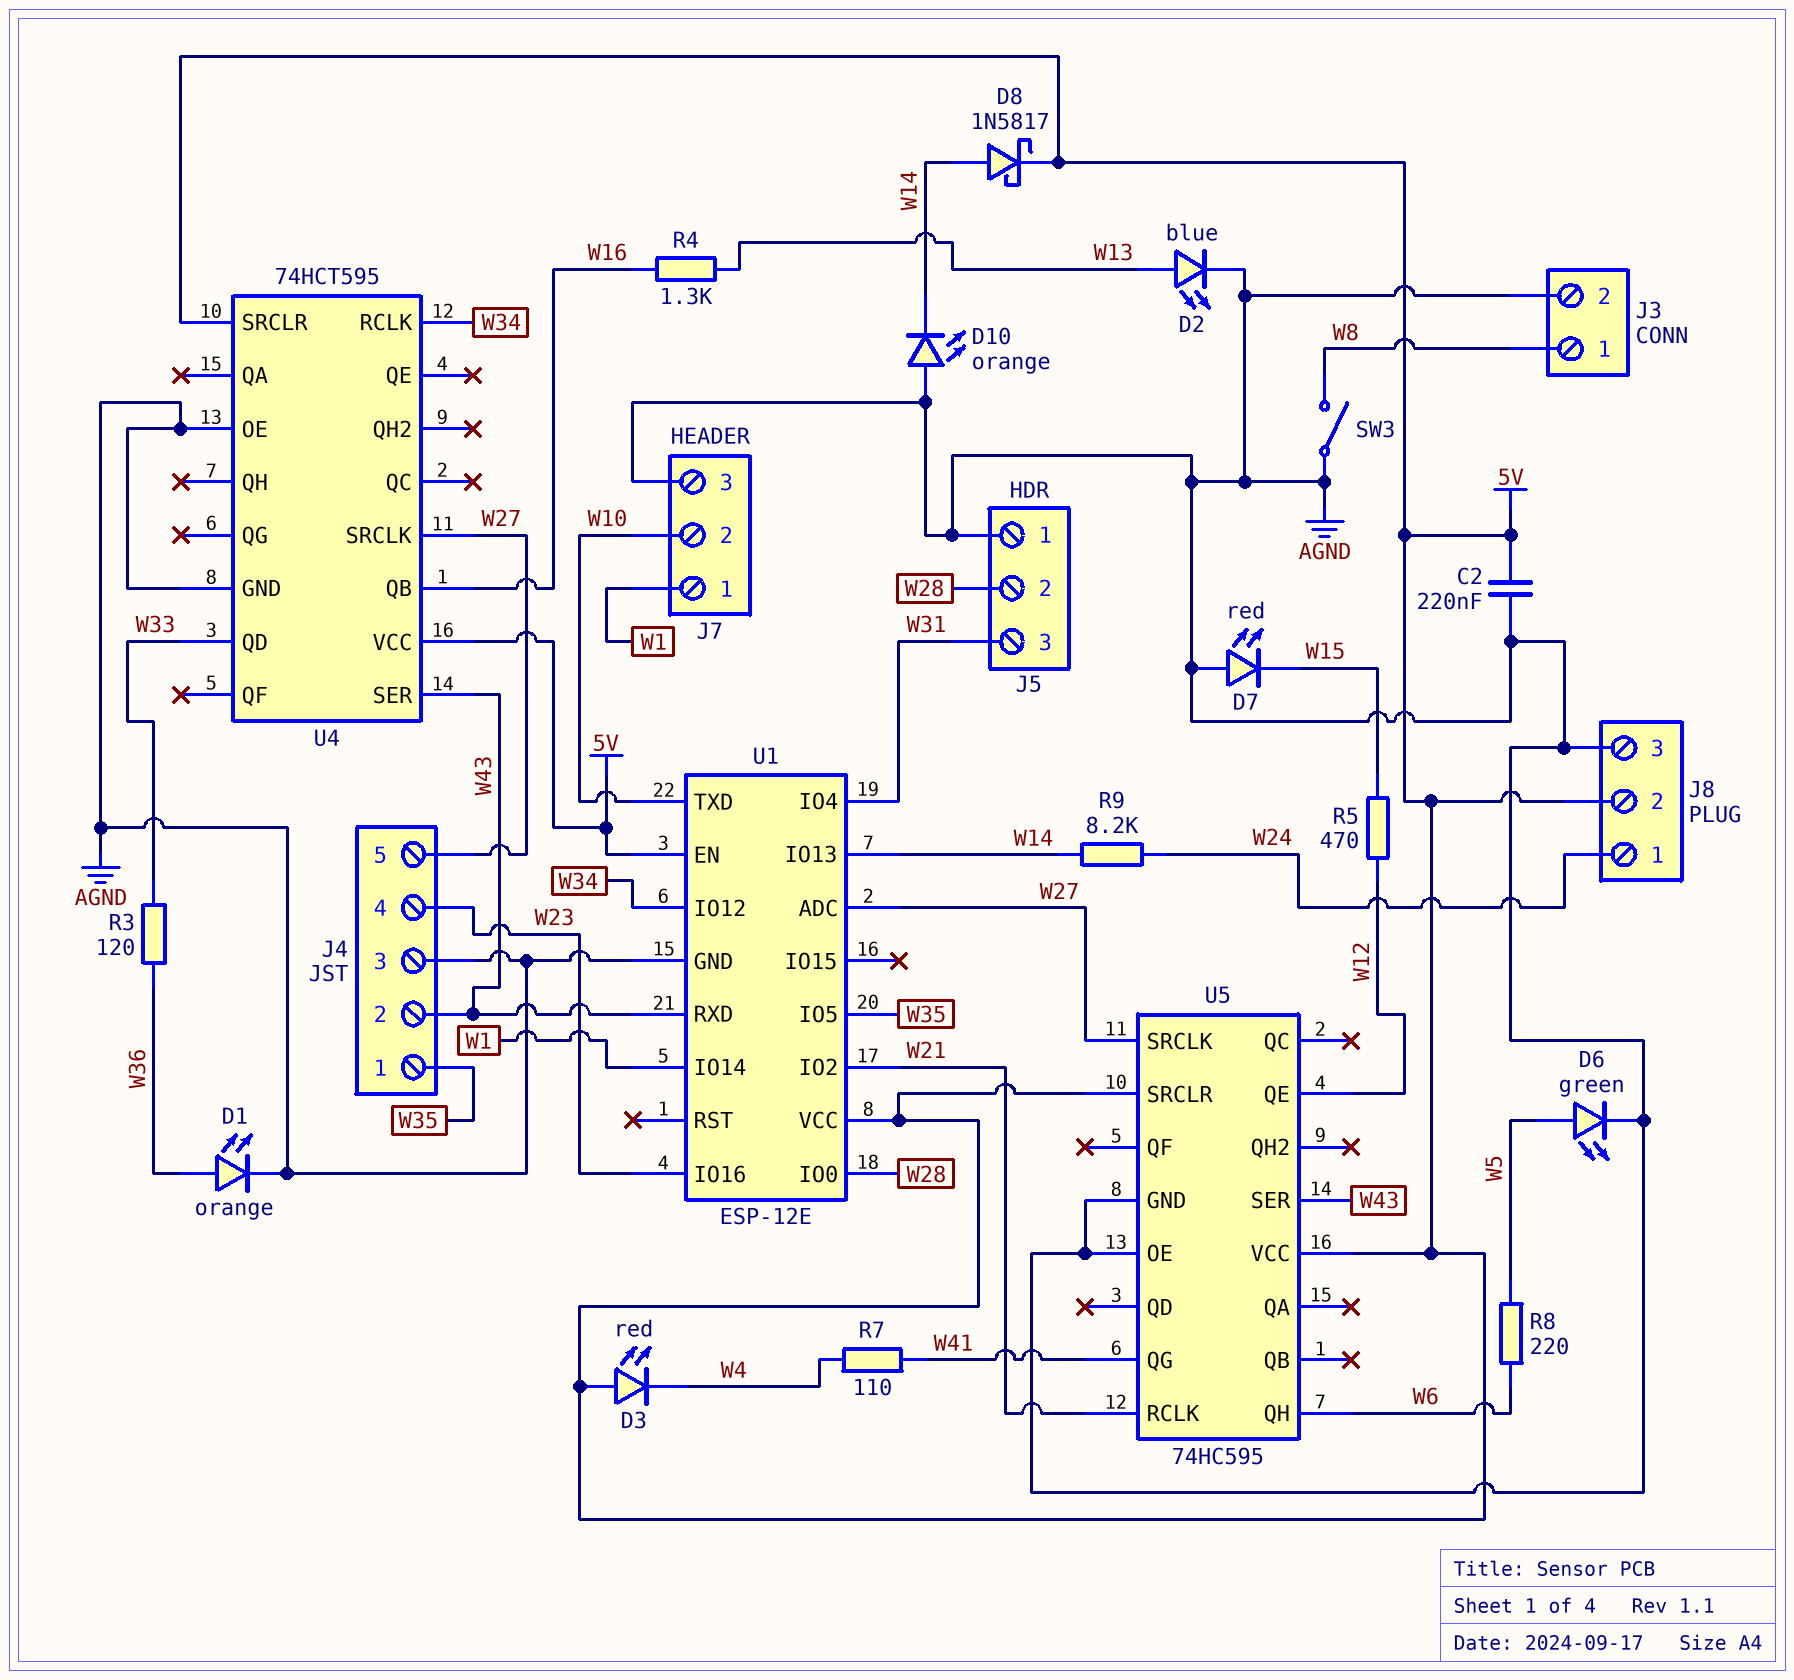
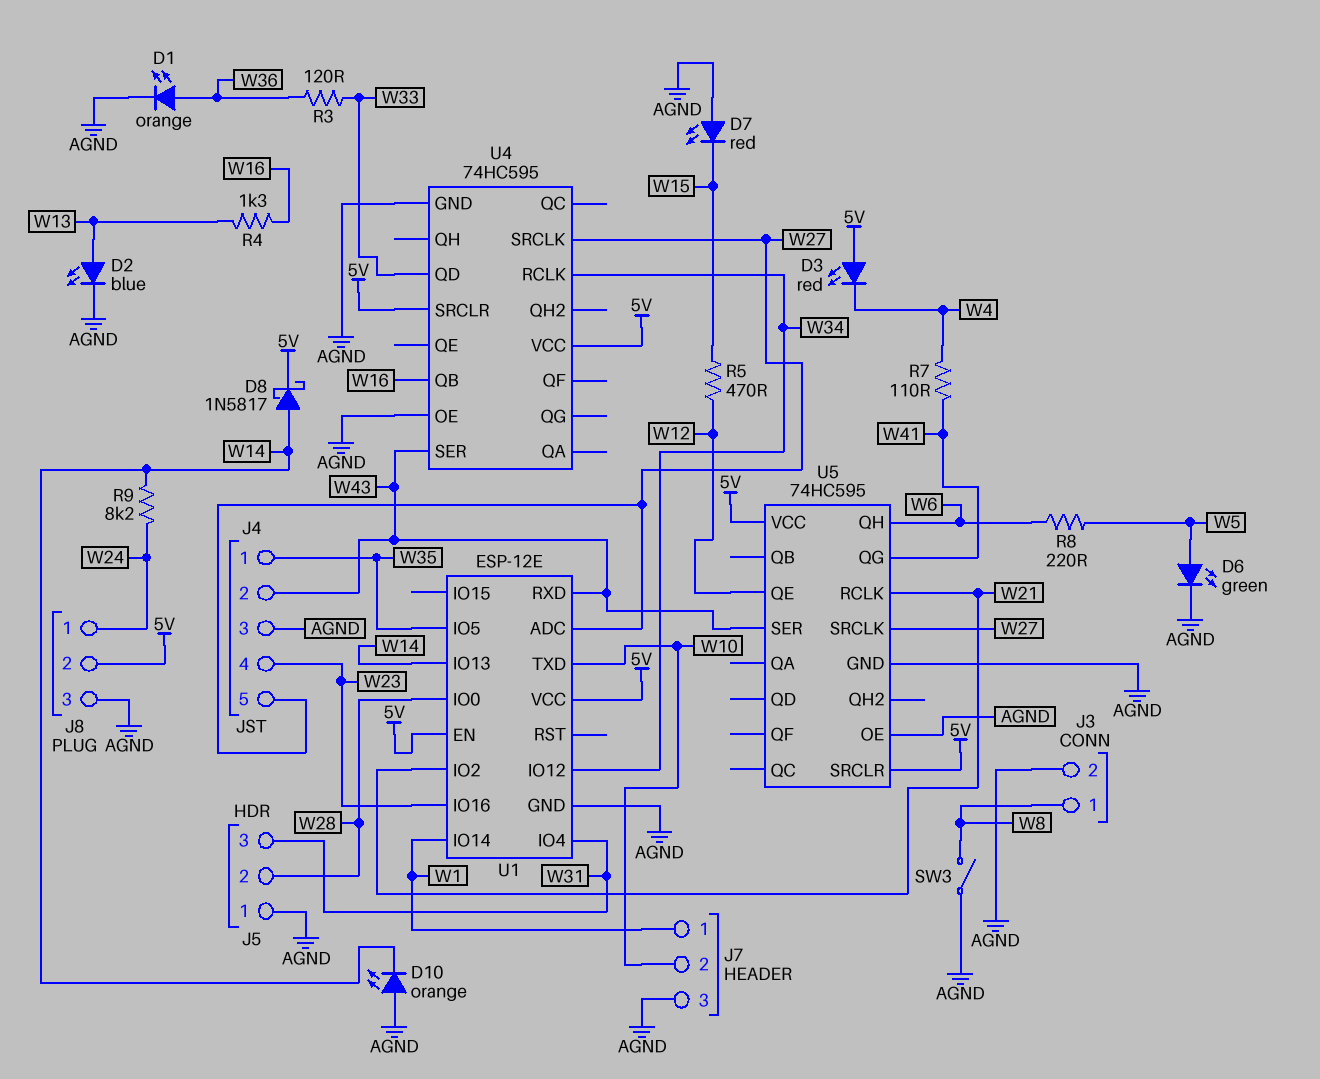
C2: 220nF (5V, AGND) -> none
U4: 74HCT595 -> 74HC595

